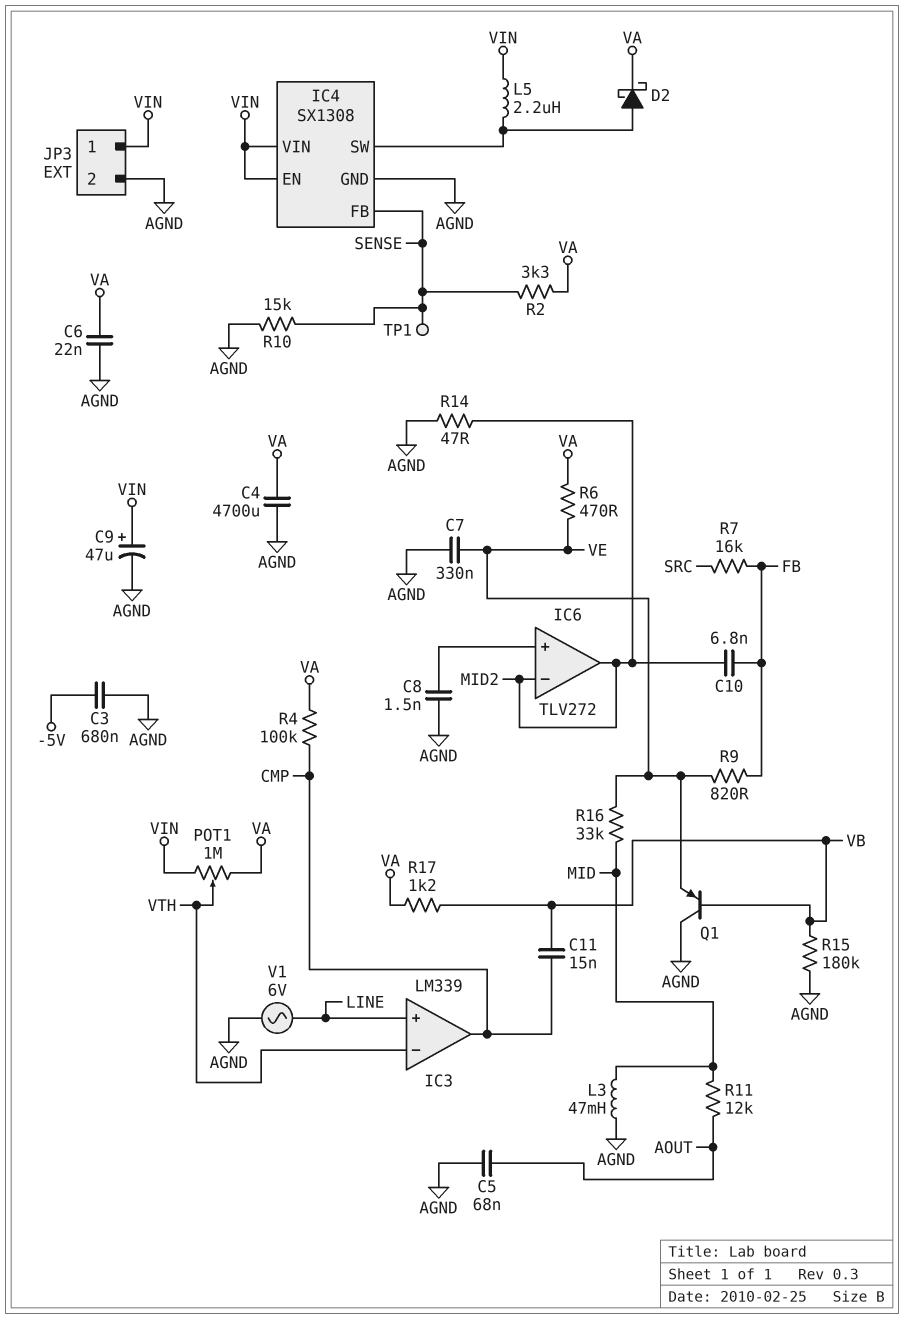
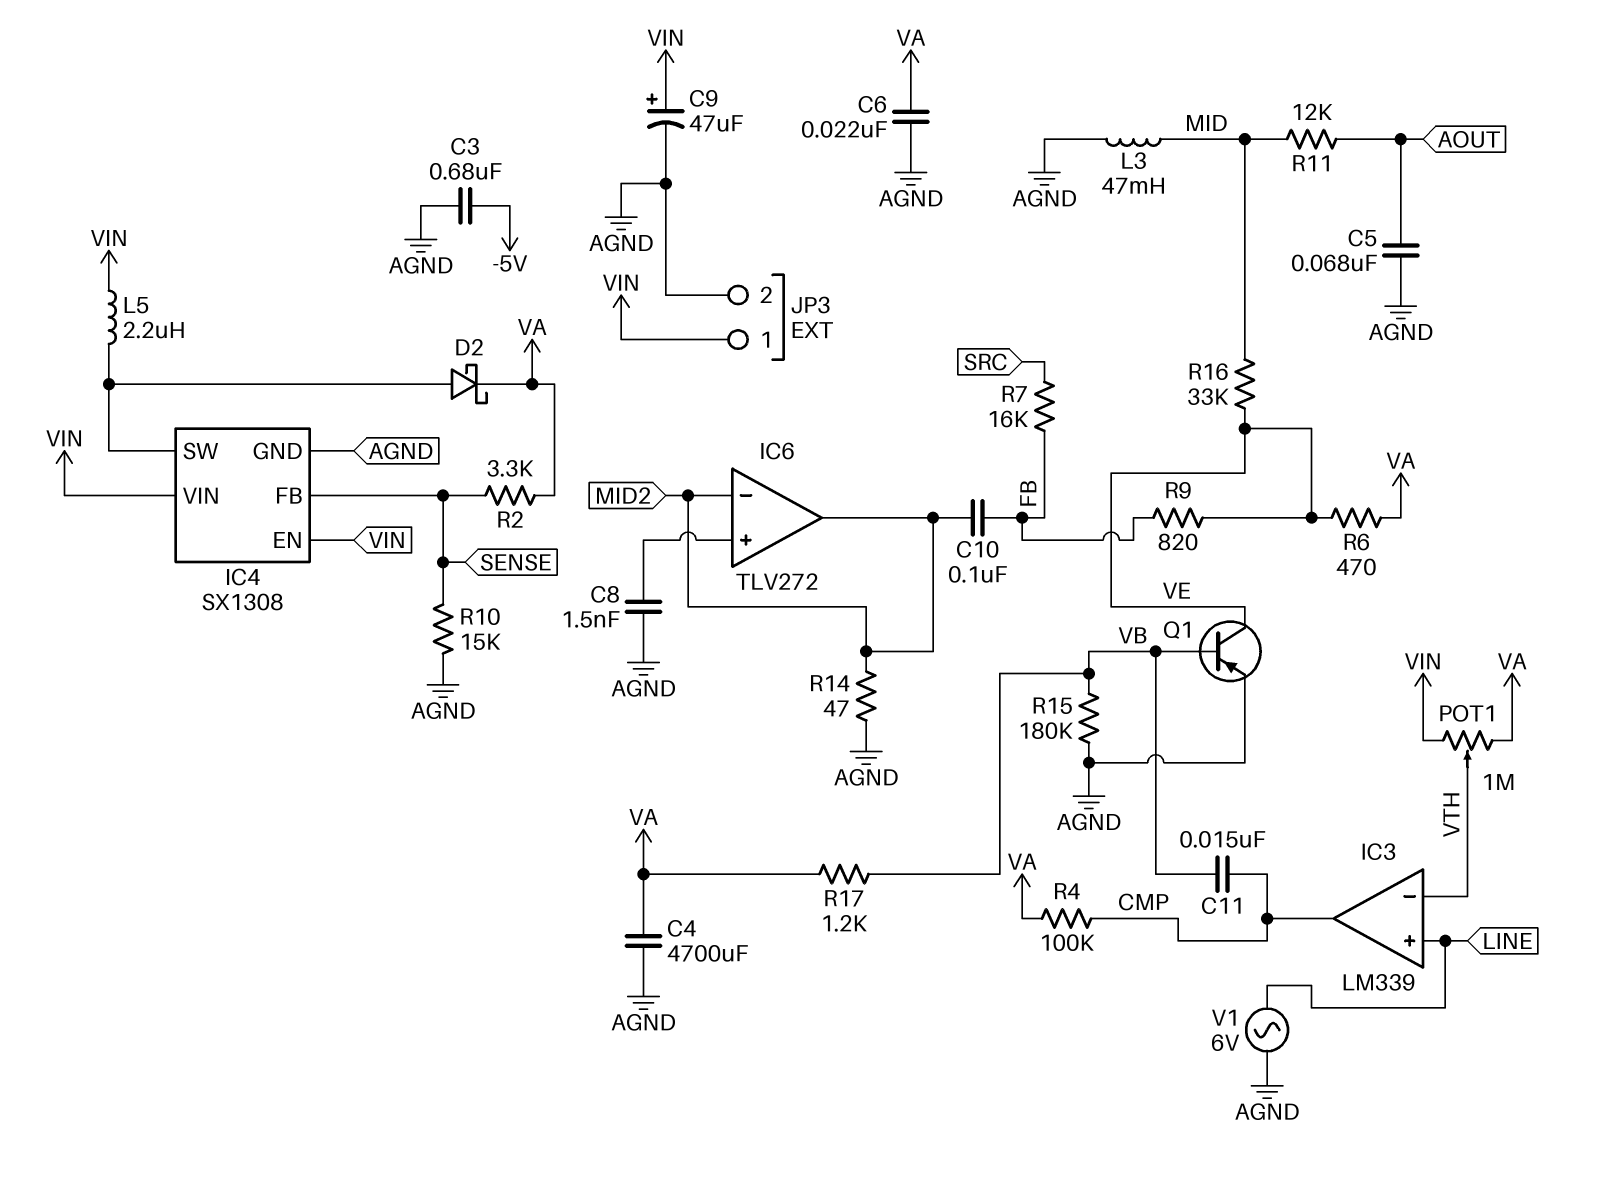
C7: 330nF (AGND, VE) -> none
C10: 6.8nF (FB, MID2) -> 100nF (FB, MID2)
Q1: PNP (B VB, C AGND, E VE) -> PNP (B VB, C VE, E AGND)
TP1: test point (SENSE) -> none

